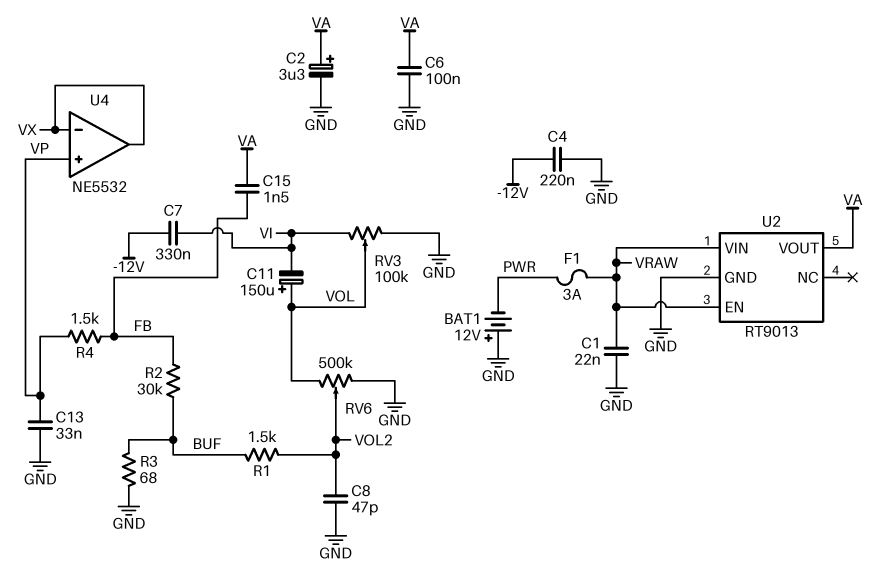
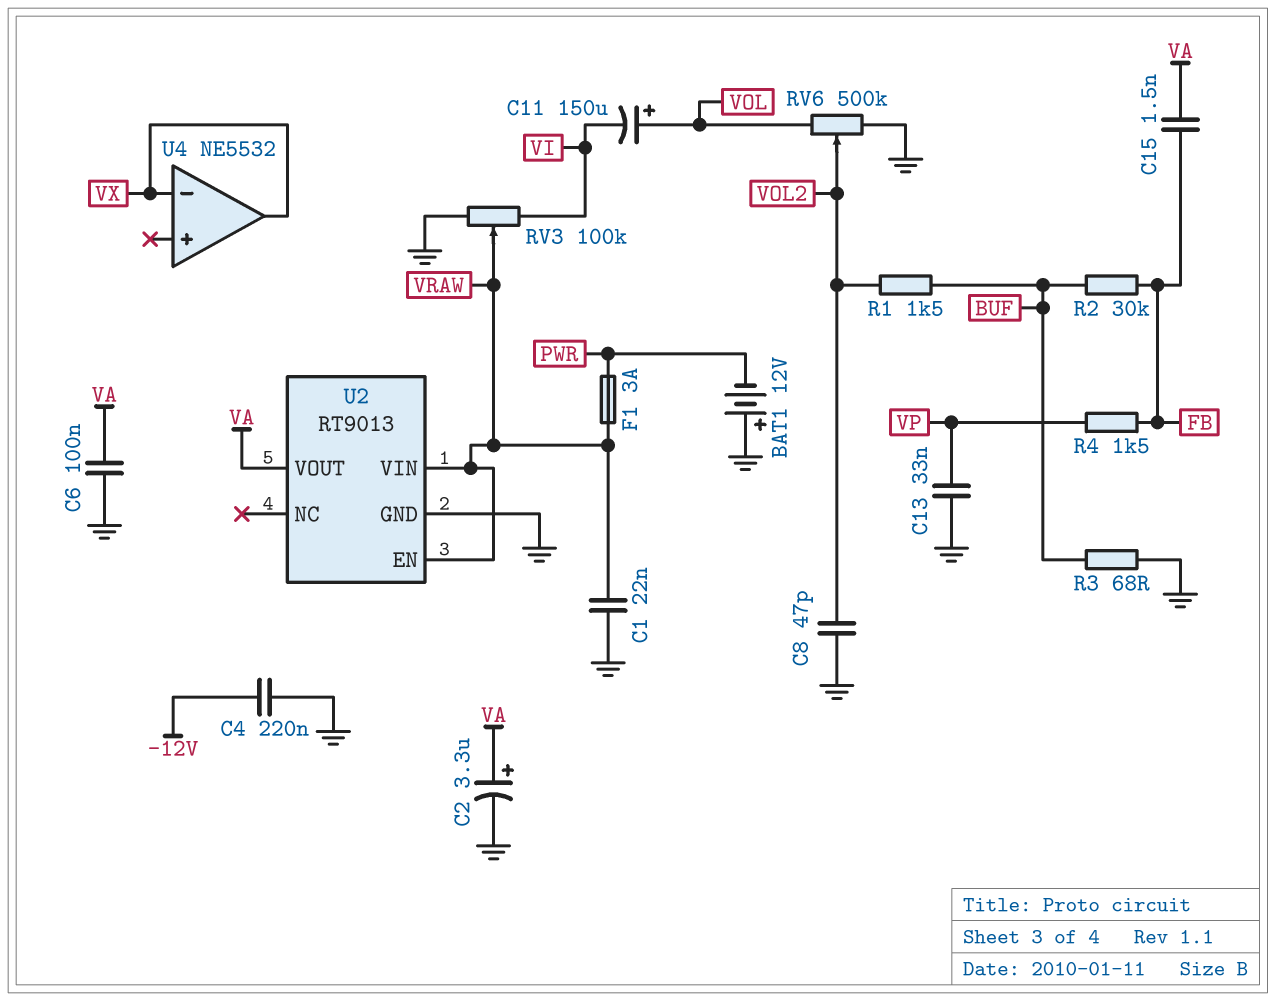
C7: 330nF (-12V, VI) -> none
RV3: 100k (GND, VI, wiper VOL) -> 100k (GND, VI, wiper VRAW)
U4 pin in+: VP -> none

